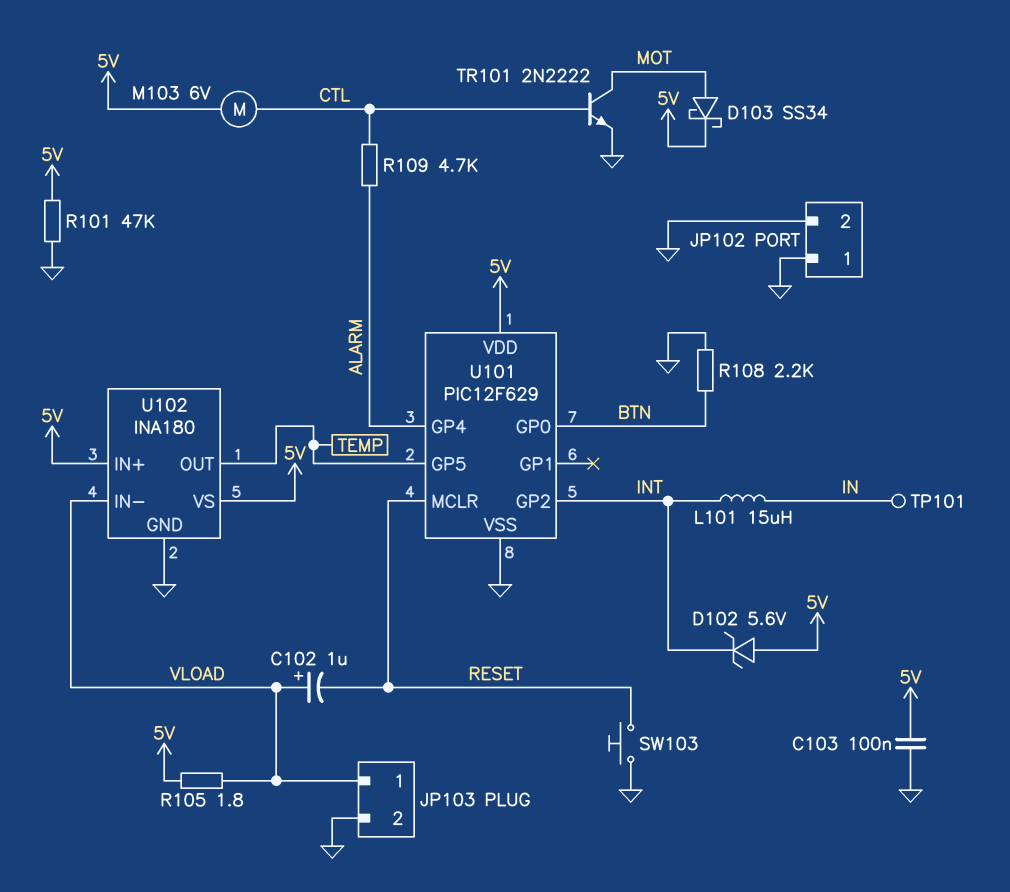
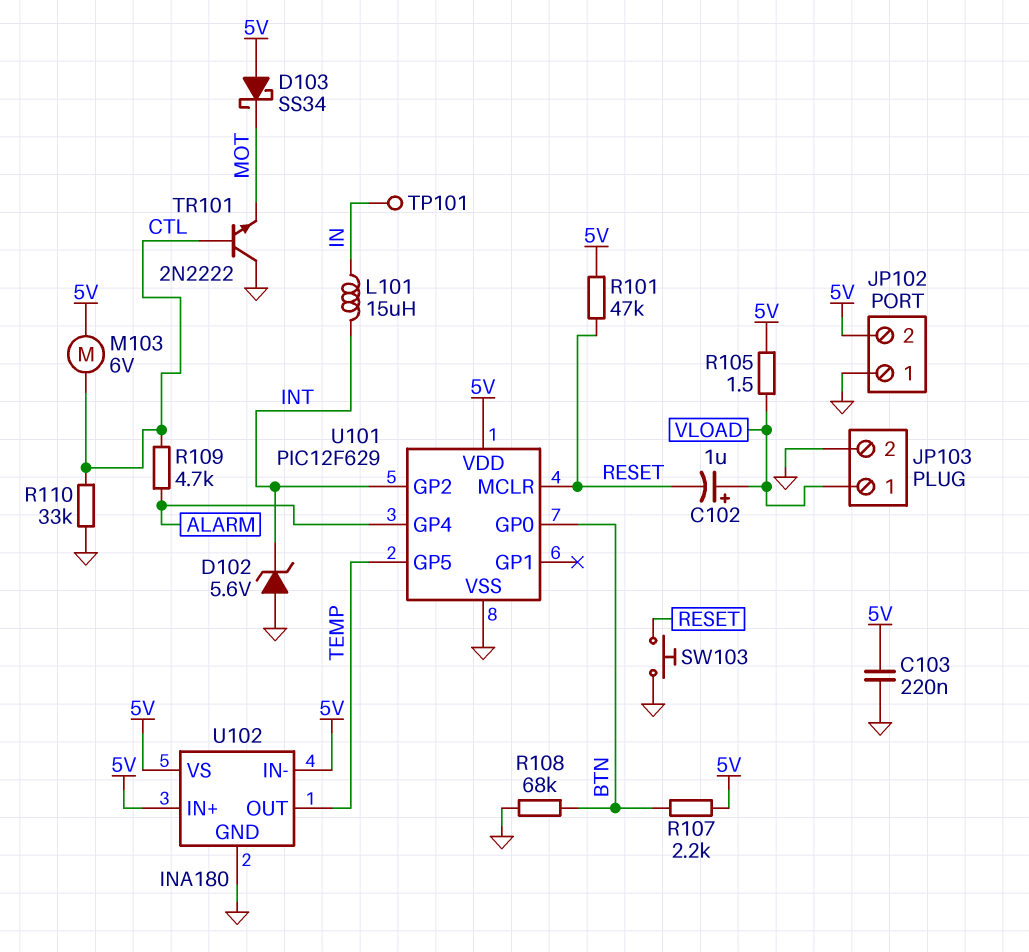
C103: 100nF (5V, GND) -> 220nF (5V, GND)
D102: zener 5.6V (A 5V, K INT) -> zener 5.6V (A GND, K INT)
D103: schottky SS34 (A MOT, K 5V) -> schottky SS34 (A 5V, K MOT)
JP102 pin 2: GND -> 5V
R101: 47k (5V, GND) -> 47k (5V, RESET)
R105: 1.8 (5V, VLOAD) -> 1.5 (5V, VLOAD)
R107: none -> 2.2k (5V, BTN)
R108: 2.2k (BTN, GND) -> 68k (BTN, GND)
R110: none -> 33k (CTL, GND)
TR101: NPN 2N2222 (B CTL, C MOT, E GND) -> NPN 2N2222 (B CTL, C GND, E MOT)
U102 pin IN-: VLOAD -> 5V

